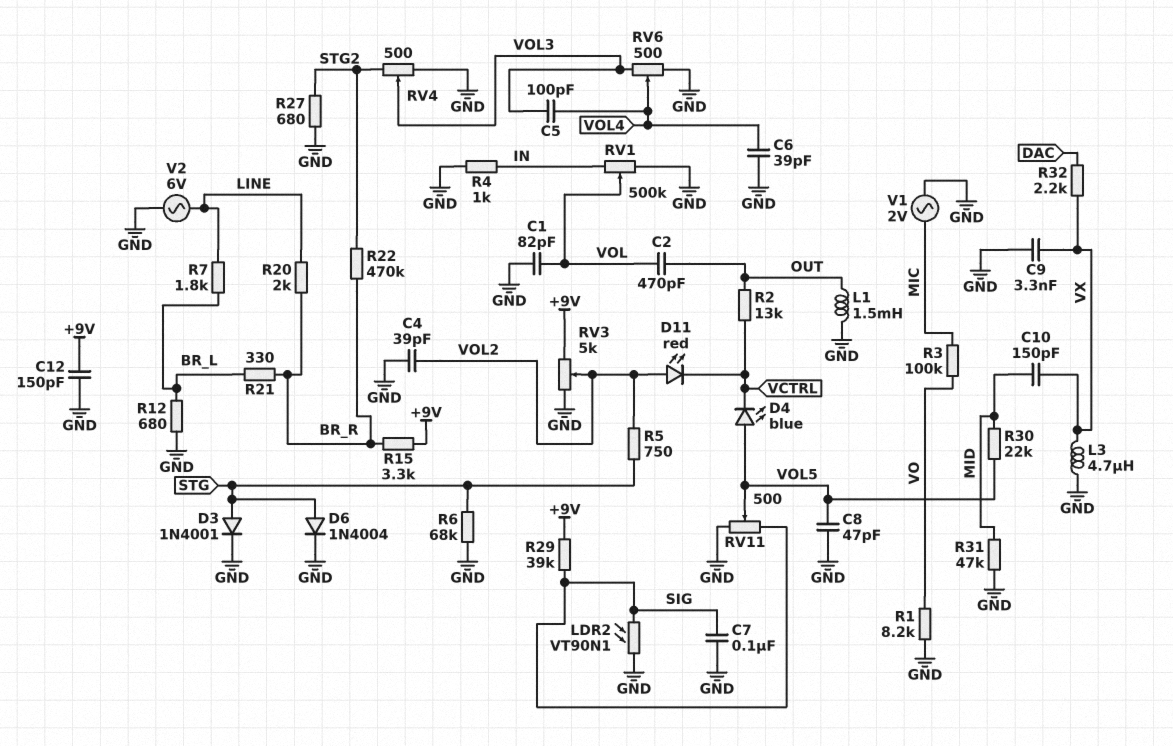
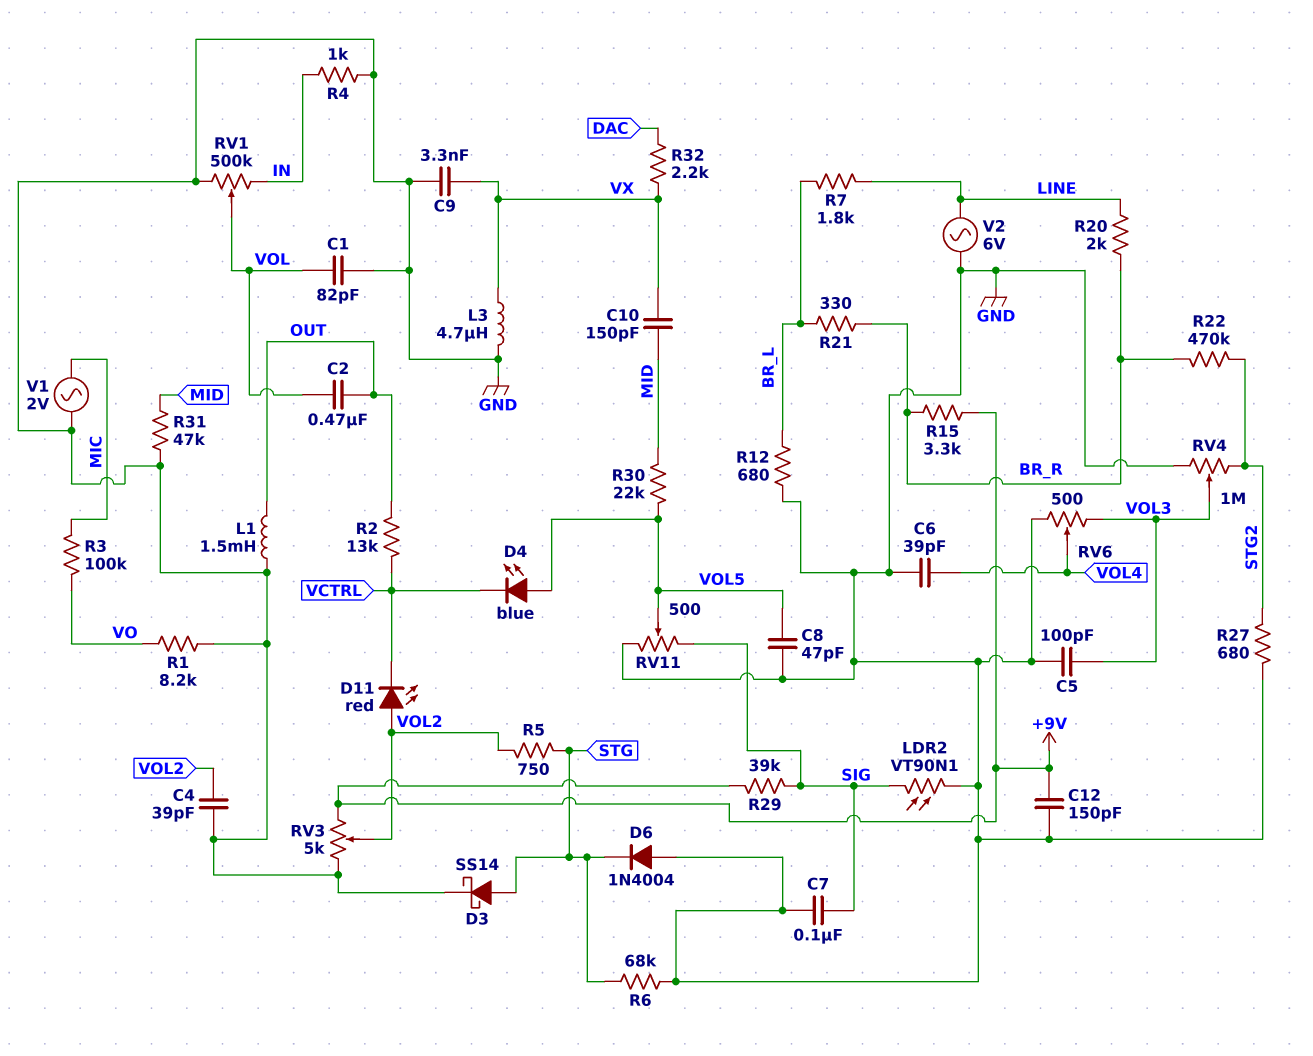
C2: 470pF (OUT, VOL) -> 470nF (OUT, VOL)
C5: 100pF (VOL3, VOL4) -> 100pF (GND, VOL3)
D3: diode 1N4001 (A STG, K GND) -> schottky SS14 (A STG, K GND)
D6: diode 1N4004 (A STG, K GND) -> diode 1N4004 (A GND, K STG)
RV4: 500 (GND, STG2, wiper VOL3) -> 1M (GND, STG2, wiper VOL3)

